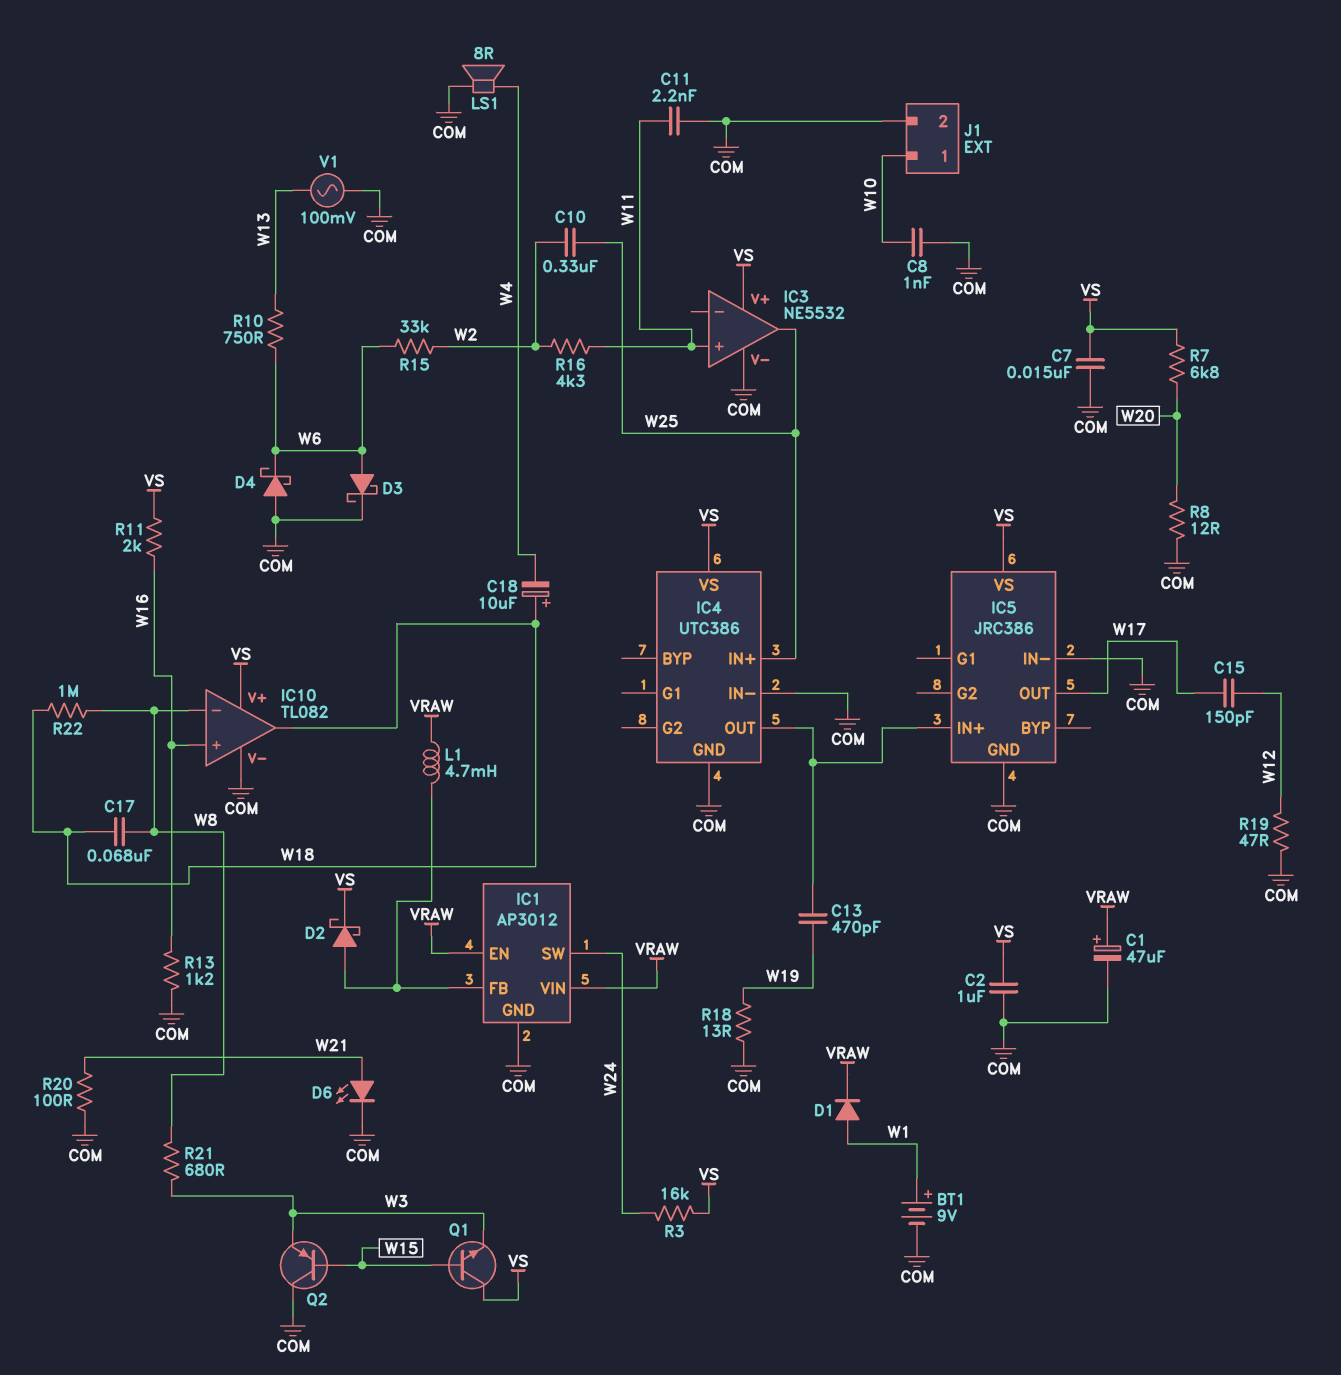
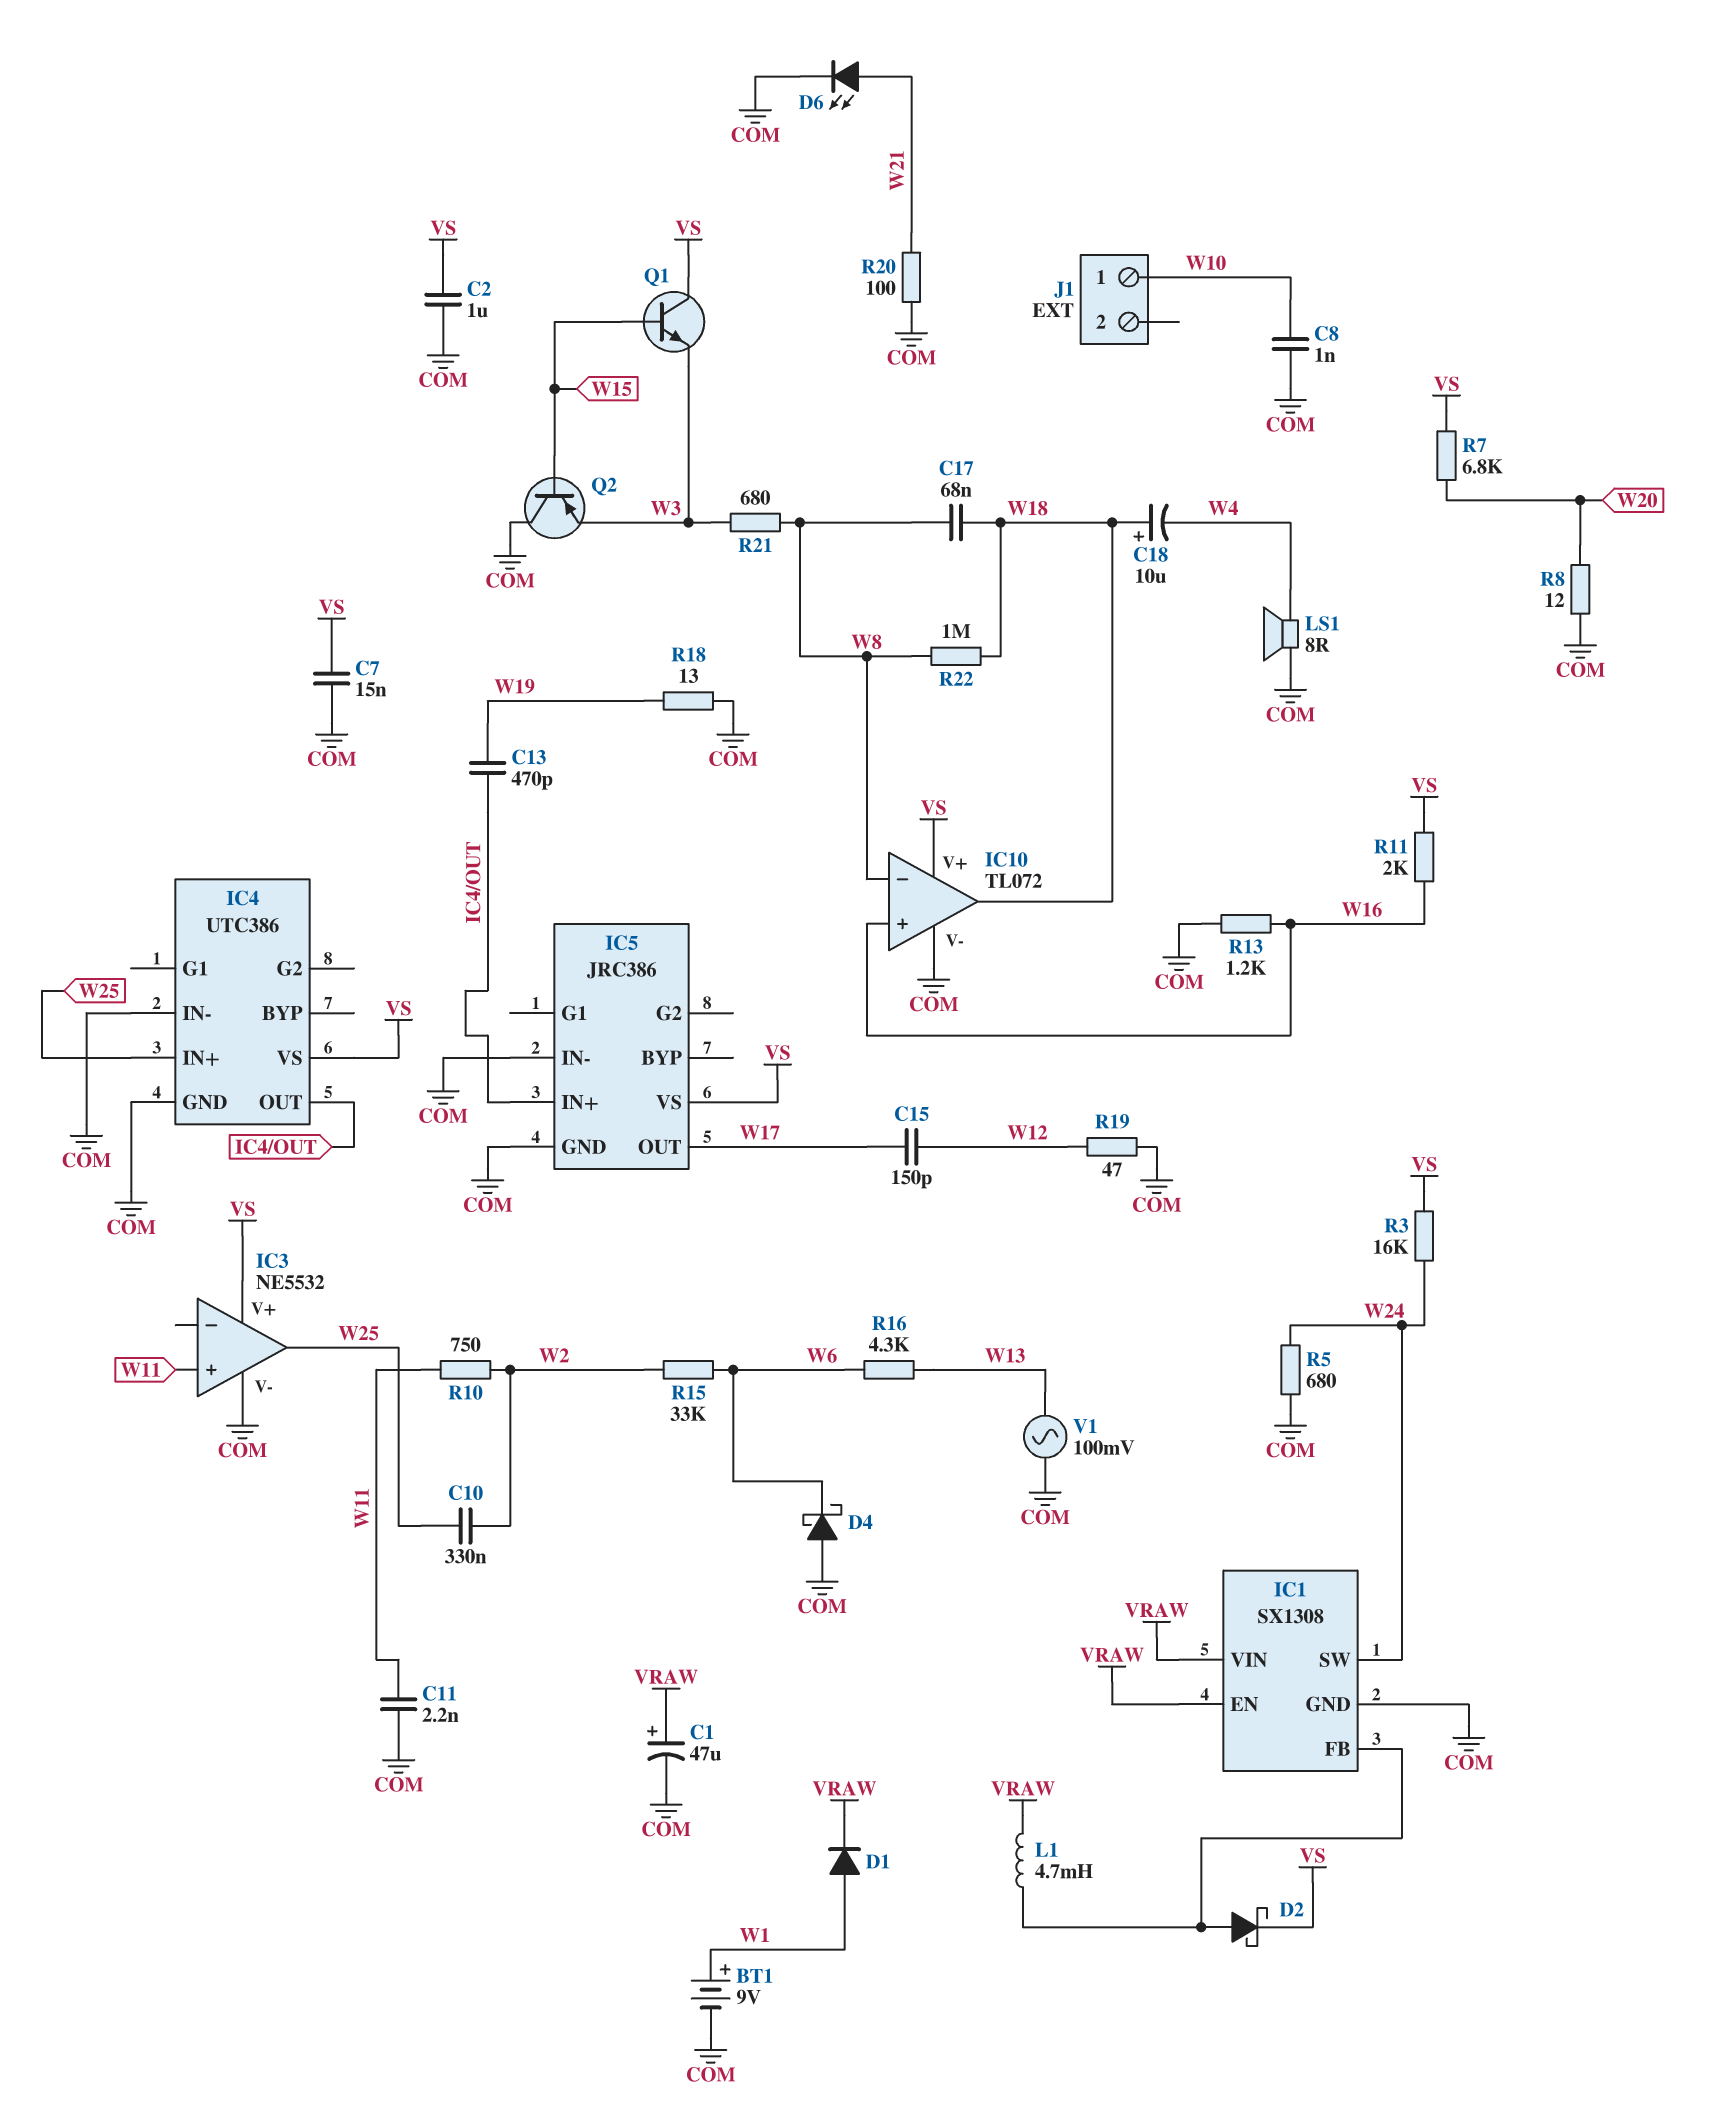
D3: schottky (A W6, K COM) -> none
IC1: AP3012 -> SX1308
IC10: TL082 -> TL072
J1 pin 2: COM -> none
R5: none -> 680 (COM, W24)
R10: 750 (W6, W13) -> 750 (W2, W11)
R16: 4.3k (W2, W11) -> 4.3k (W6, W13)

